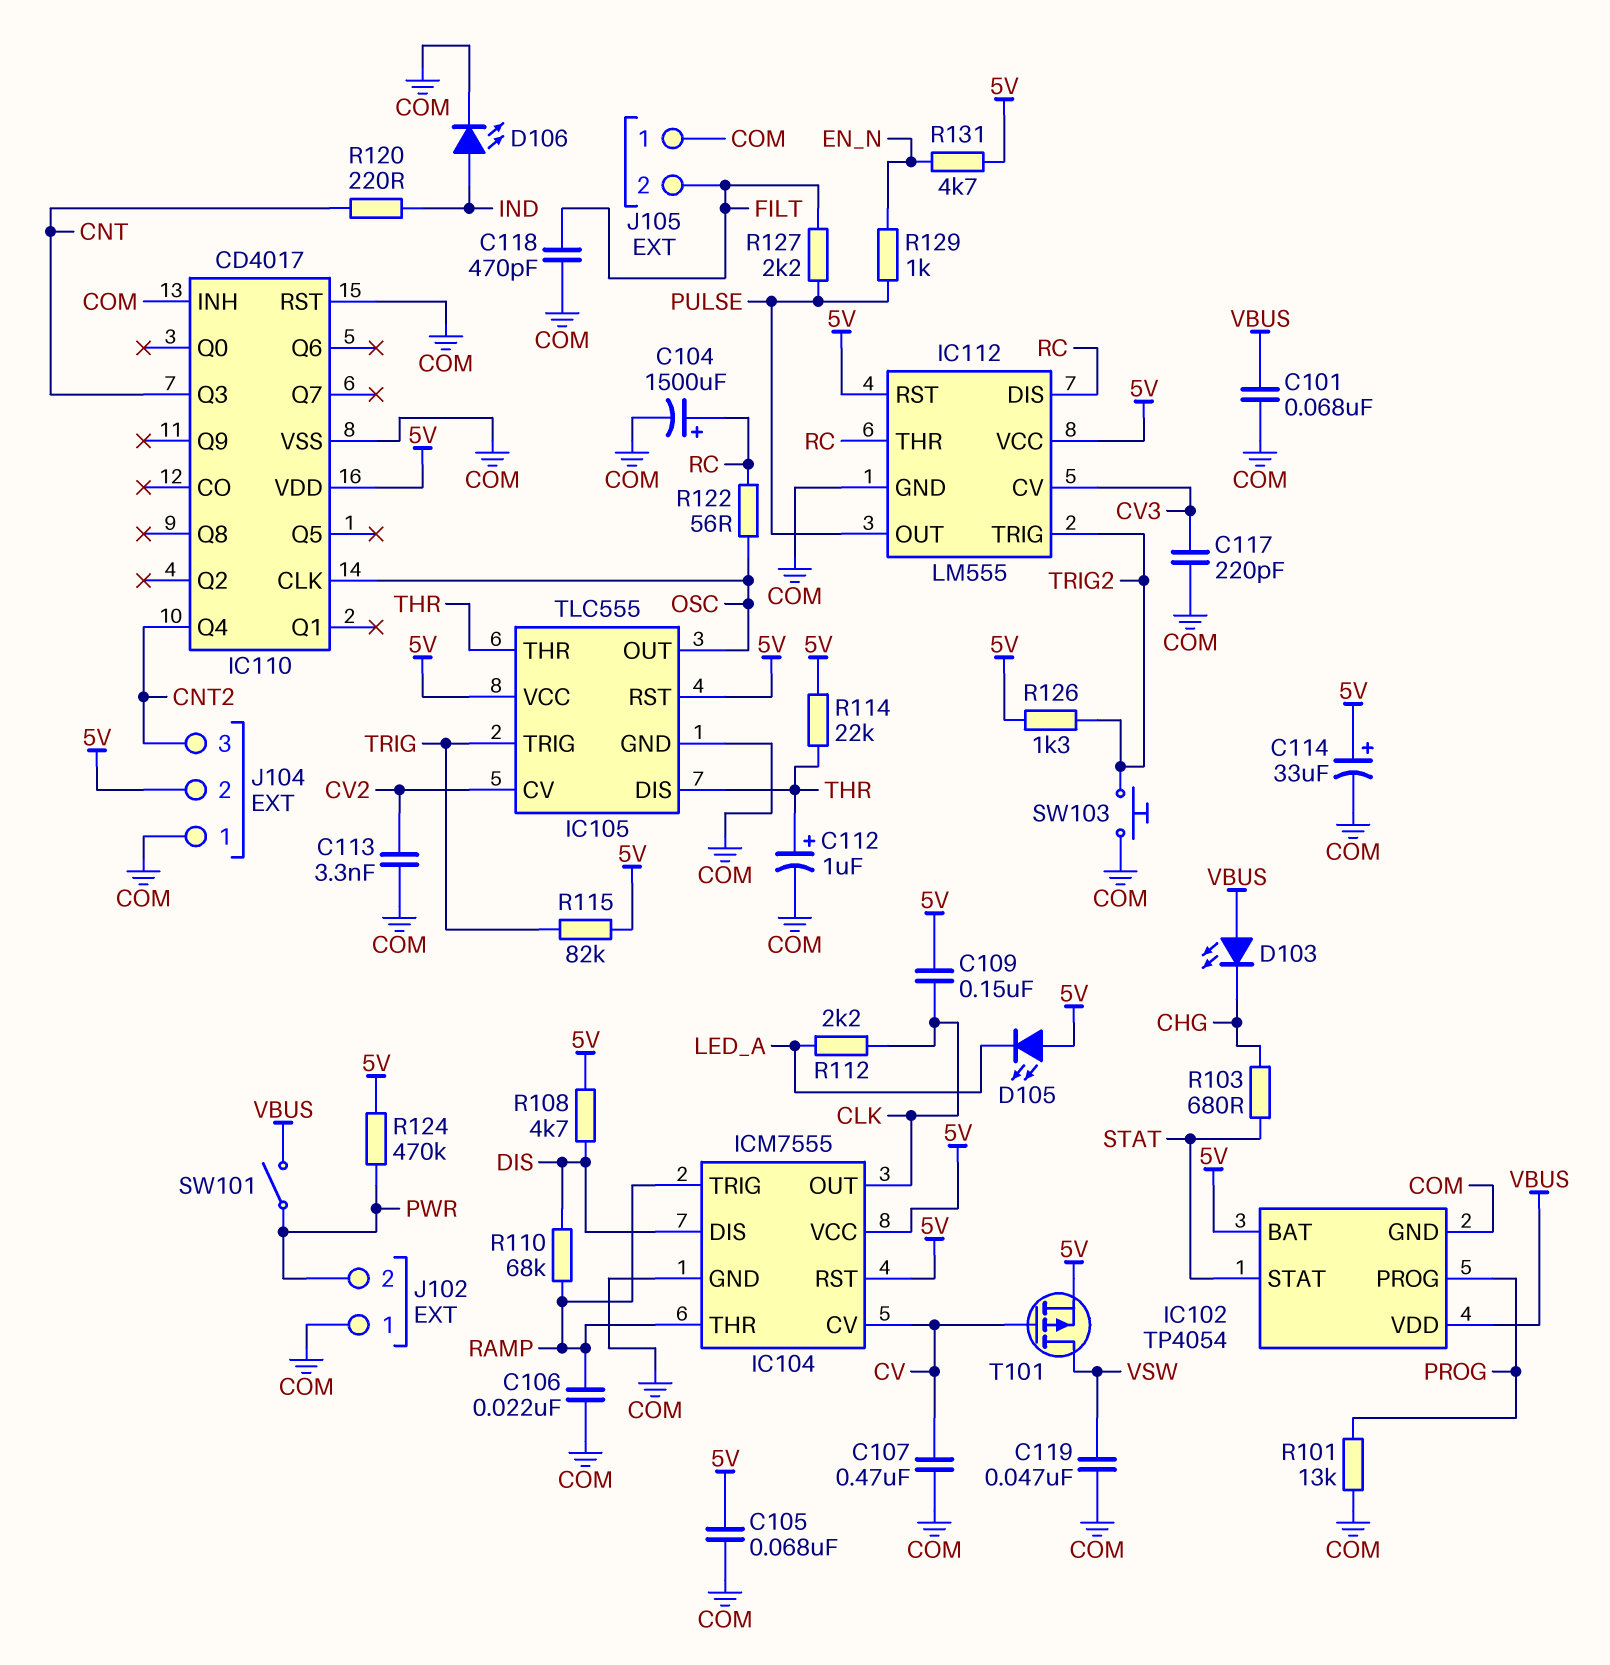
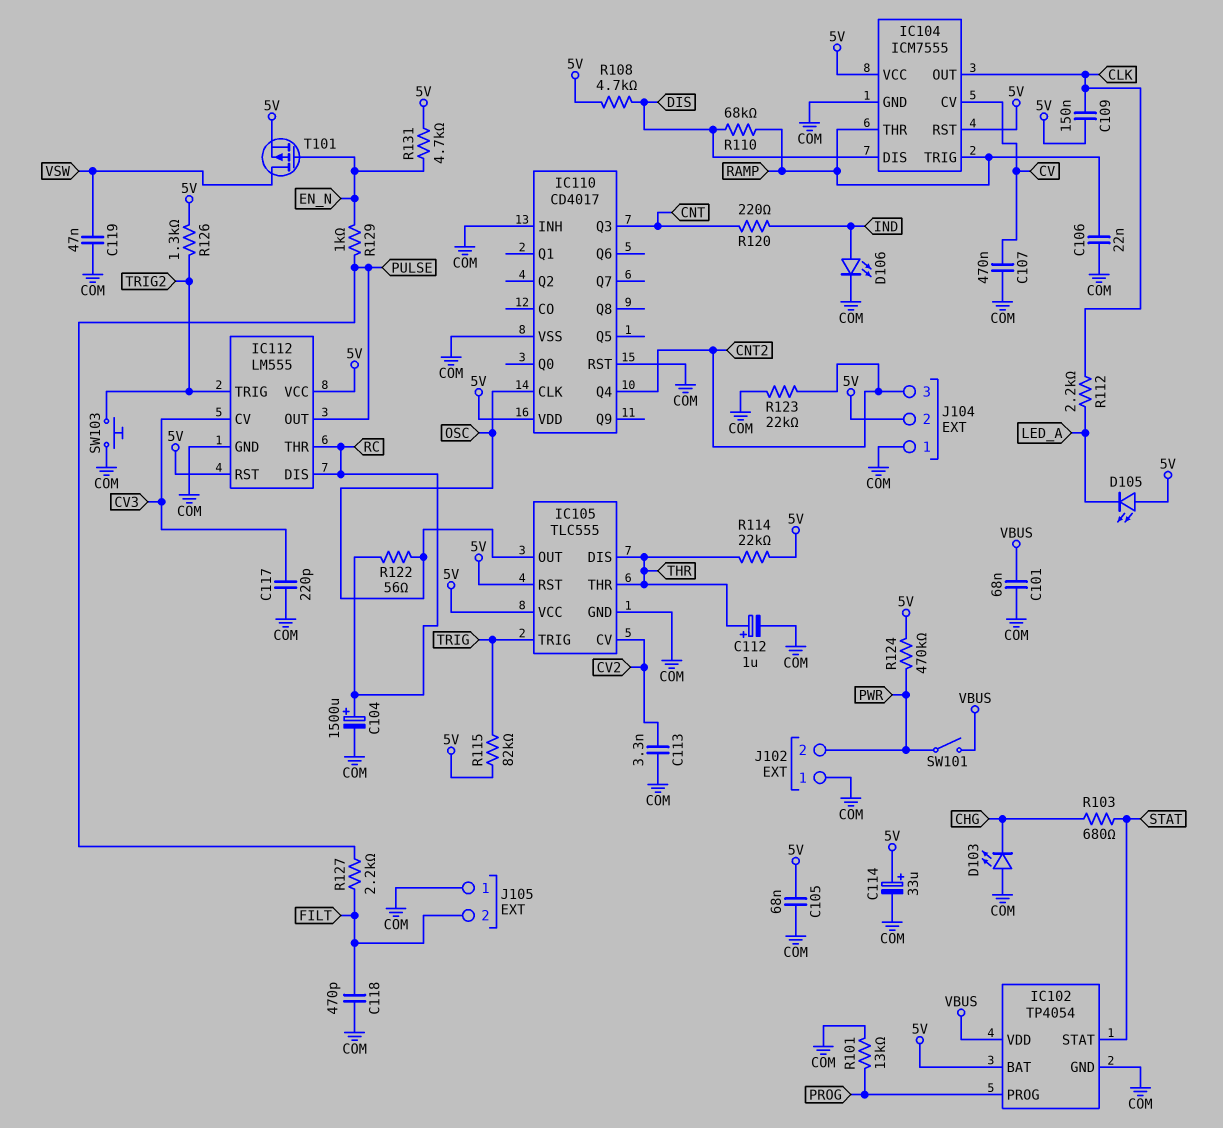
D103: LED (A VBUS, K CHG) -> LED (A COM, K CHG)
R123: none -> 22k (CNT2, COM)
T101: PMOS (G CV, D VSW, S 5V) -> PMOS (G EN_N, D VSW, S 5V)

